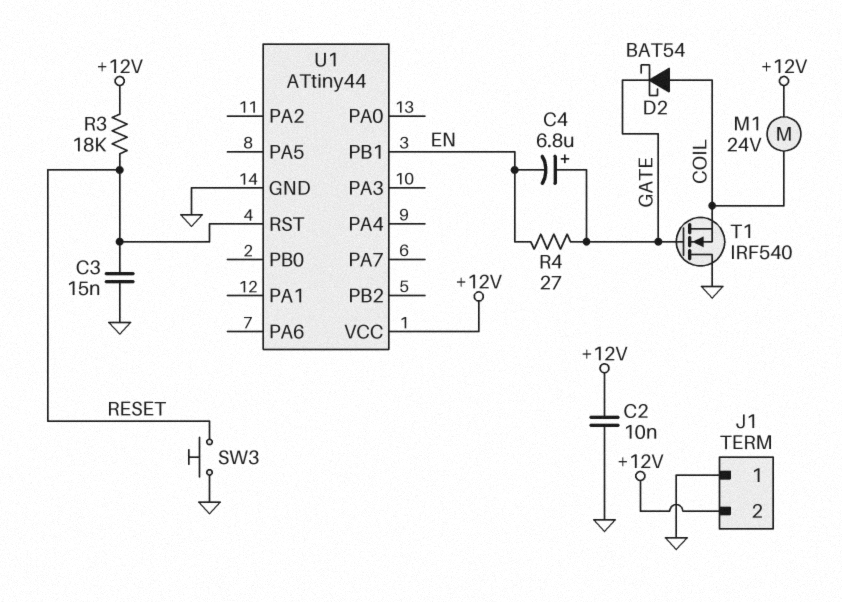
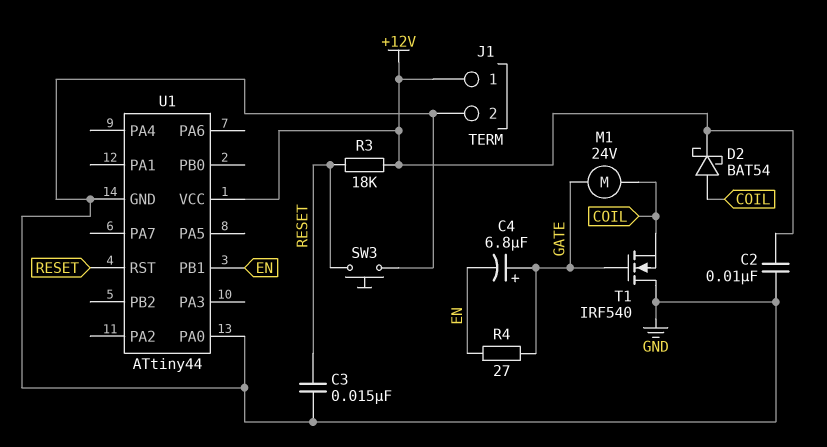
D2: schottky BAT54 (A COIL, K GATE) -> schottky BAT54 (A COIL, K +12V)
J1 pin 1: GND -> +12V
J1 pin 2: +12V -> GND
M1: motor 24V (+12V, COIL) -> motor 24V (COIL, GATE)
U1 pin PA0: none -> GND

